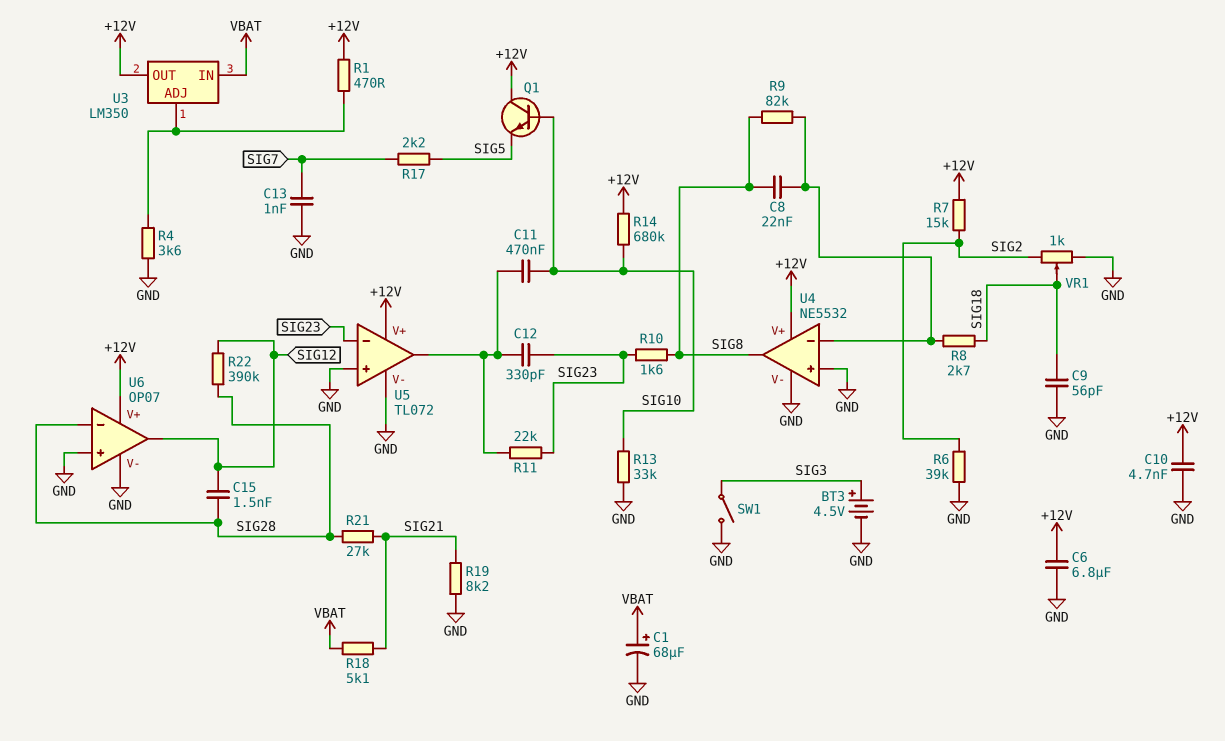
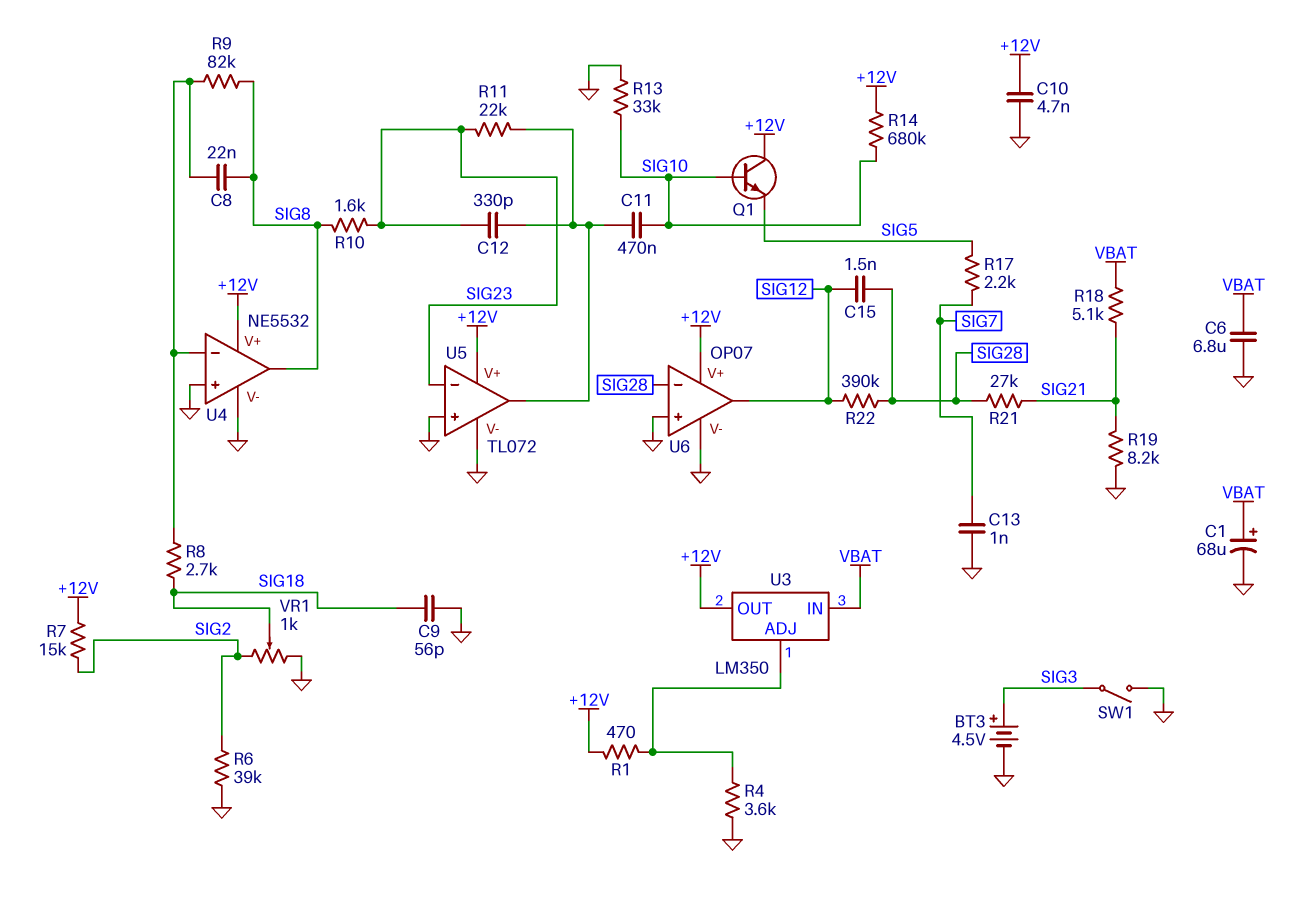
C6: 6.8uF (+12V, GND) -> 6.8uF (GND, VBAT)

